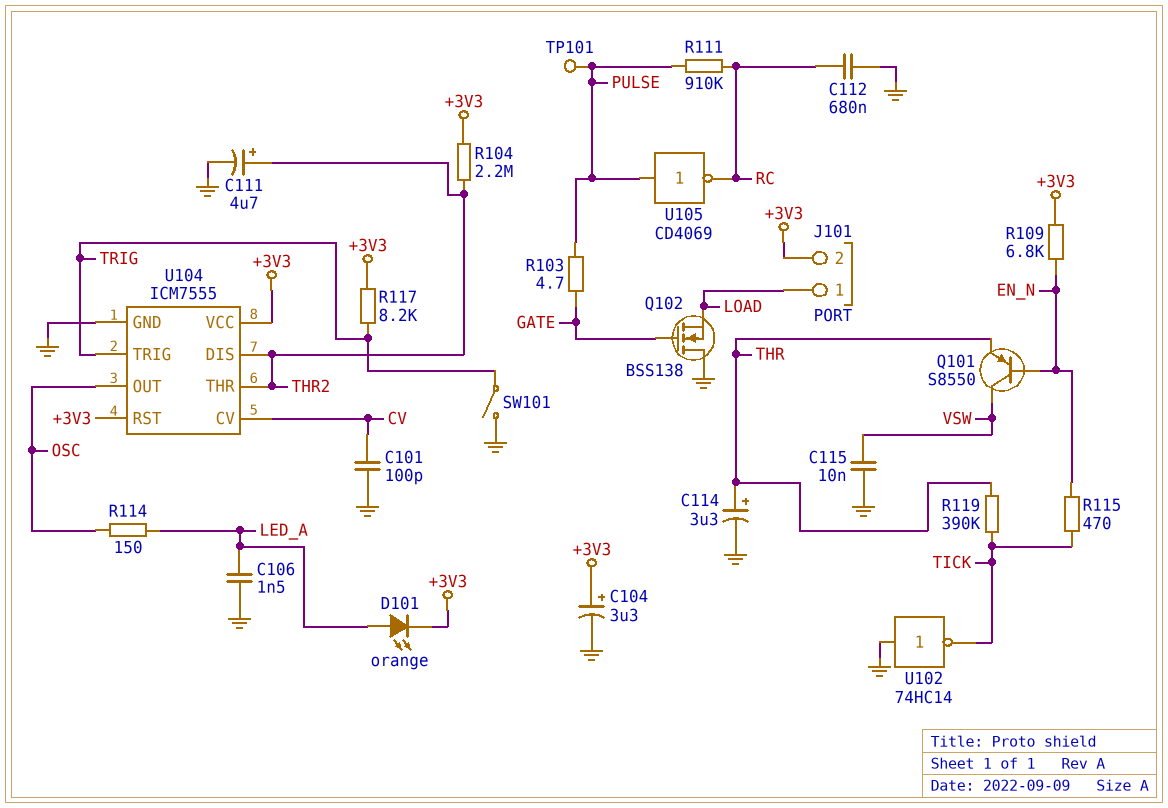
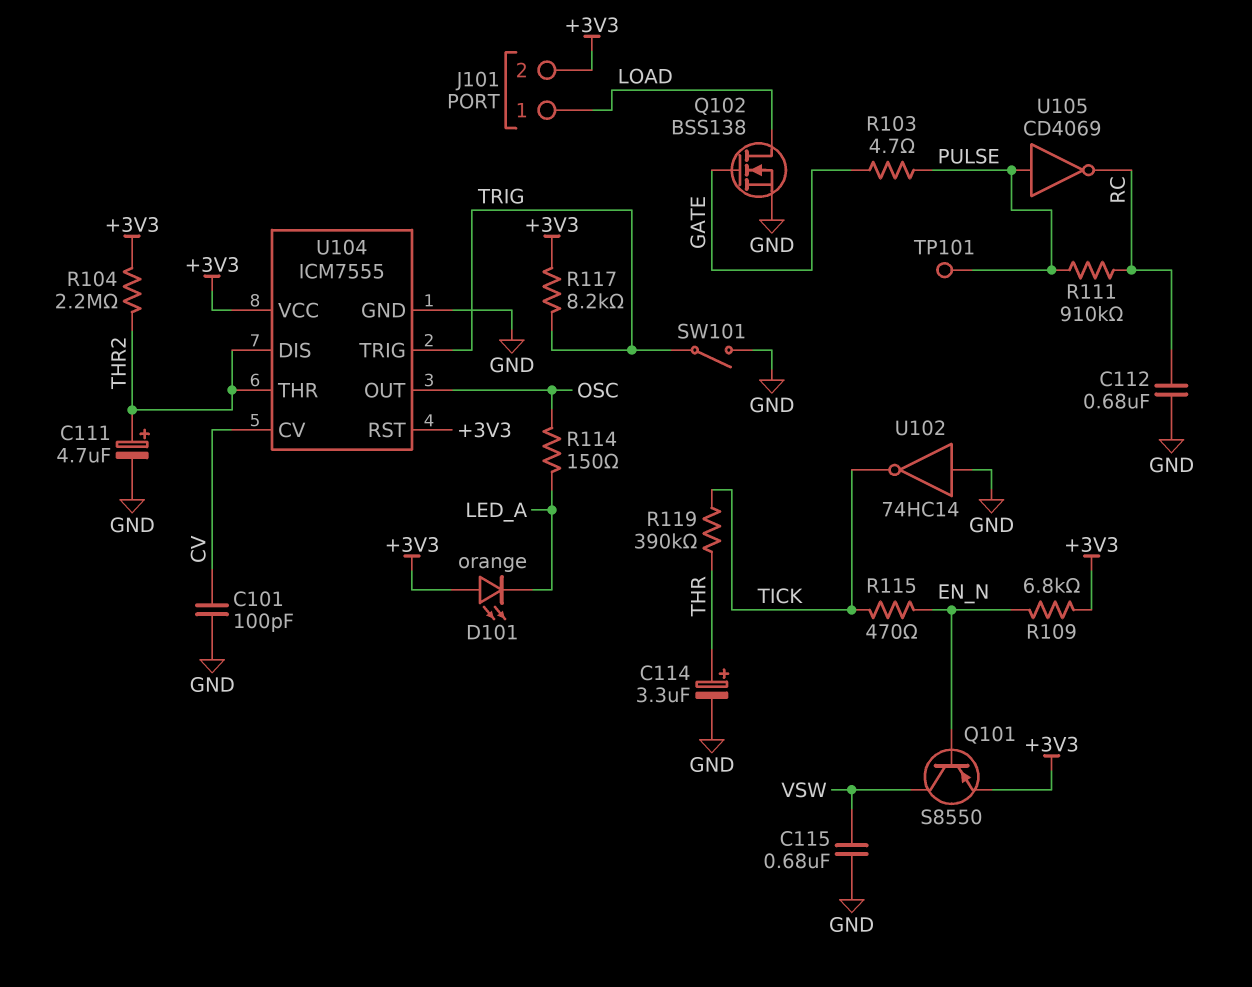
C104: 3.3uF (plus +3V3, minus GND) -> none
C106: 1.5nF (GND, LED_A) -> none
C115: 10nF (GND, VSW) -> 680nF (GND, VSW)
D101: LED orange (A LED_A, K +3V3) -> LED orange (A +3V3, K LED_A)
Q101: PNP S8550 (B EN_N, C VSW, E THR) -> PNP S8550 (B EN_N, C VSW, E +3V3)
Q102: NMOS BSS138 (G GATE, D GND, S LOAD) -> NMOS BSS138 (G GATE, D LOAD, S GND)

